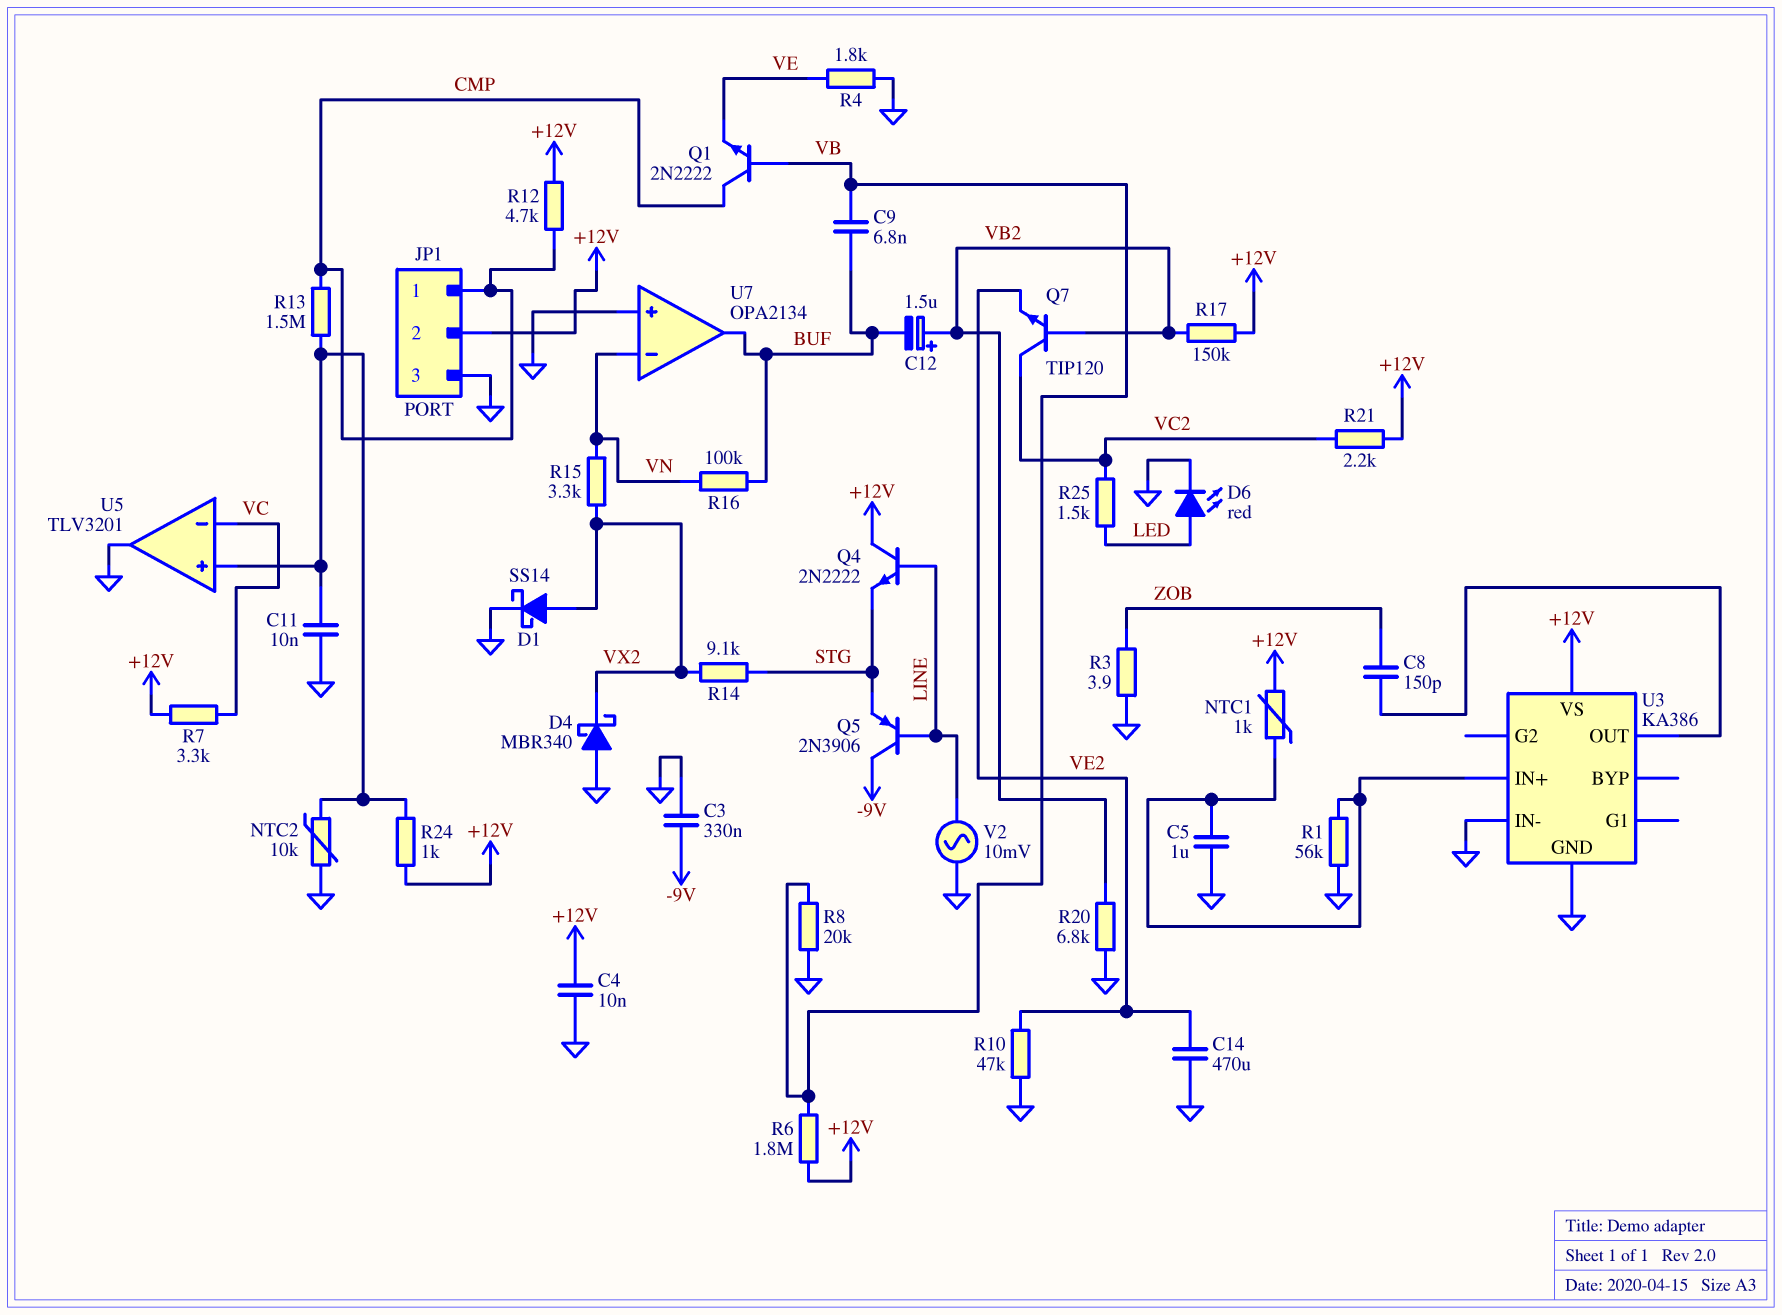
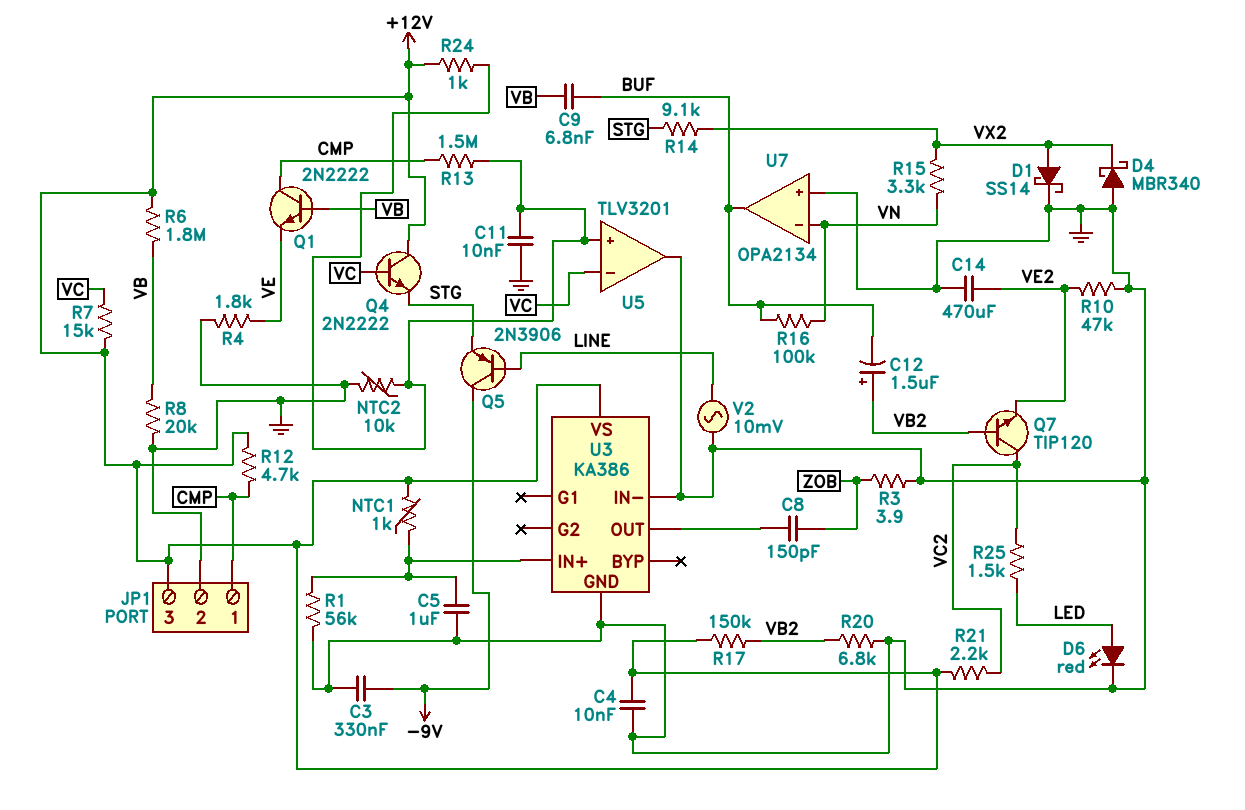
JP1 pin 2: +12V -> GND
JP1 pin 3: GND -> +12V
Q4: NPN 2N2222 (B LINE, C +12V, E STG) -> NPN 2N2222 (B VC, C +12V, E STG)
R7: 3.3k (+12V, VC) -> 15k (+12V, VC)

